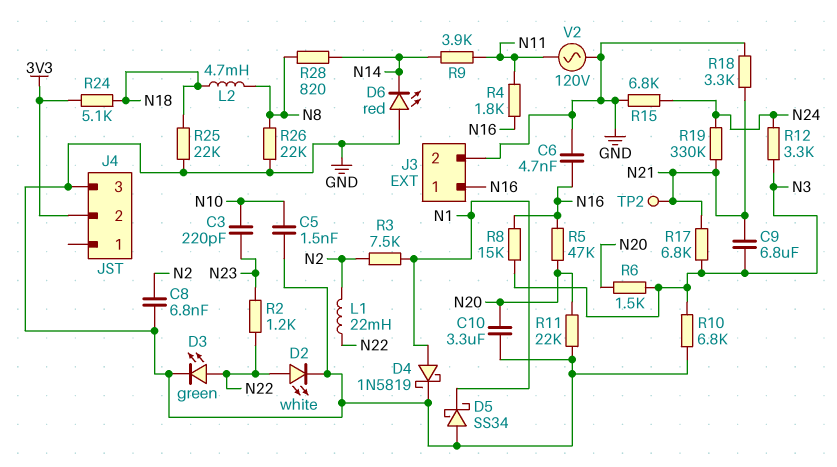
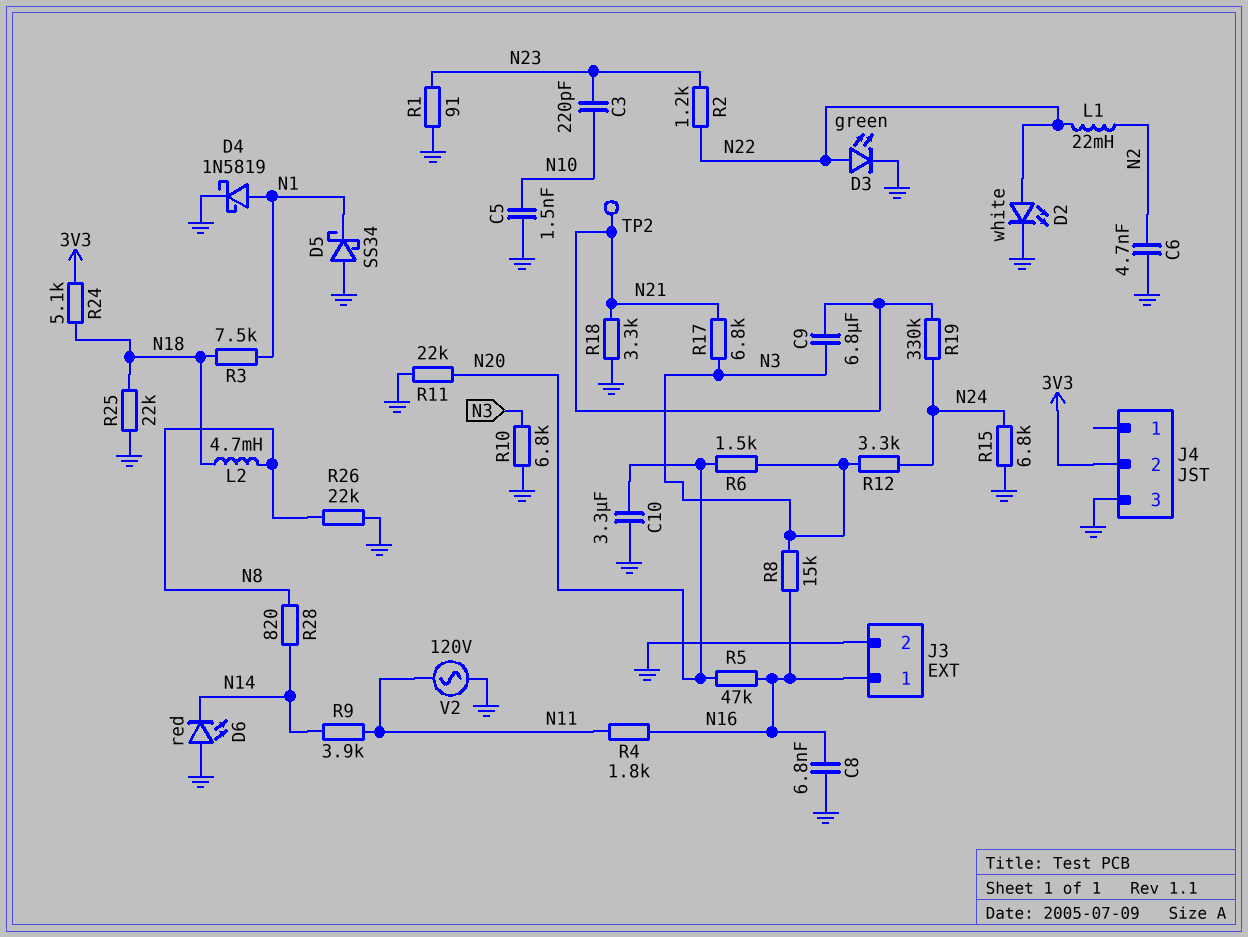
C6: 4.7nF (GND, N16) -> 4.7nF (GND, N2)
C8: 6.8nF (GND, N2) -> 6.8nF (GND, N16)
R1: none -> 91 (GND, N23)
R3: 7.5k (N1, N2) -> 7.5k (N1, N18)

